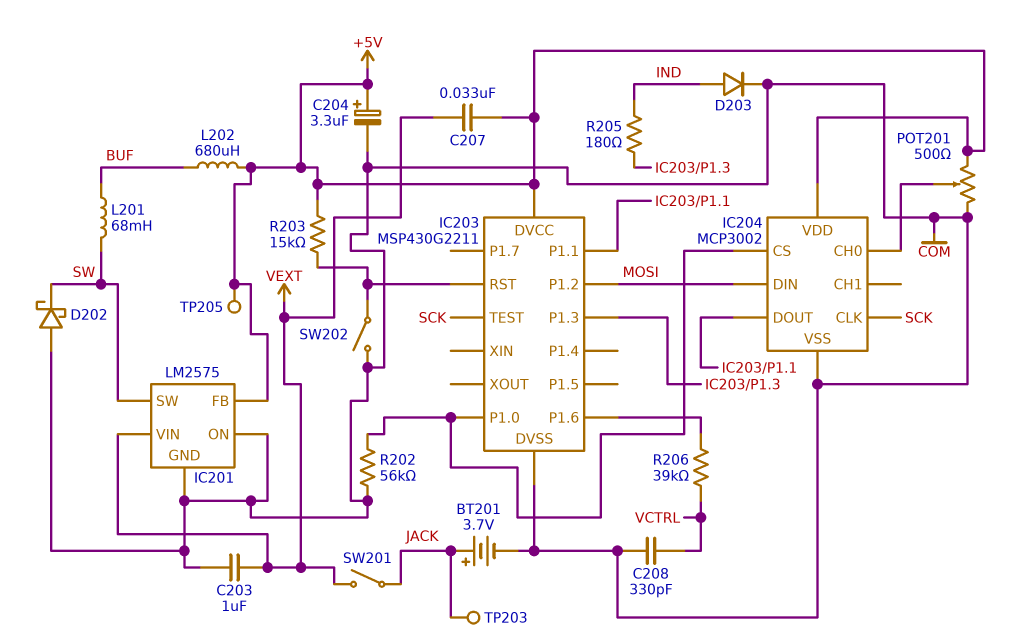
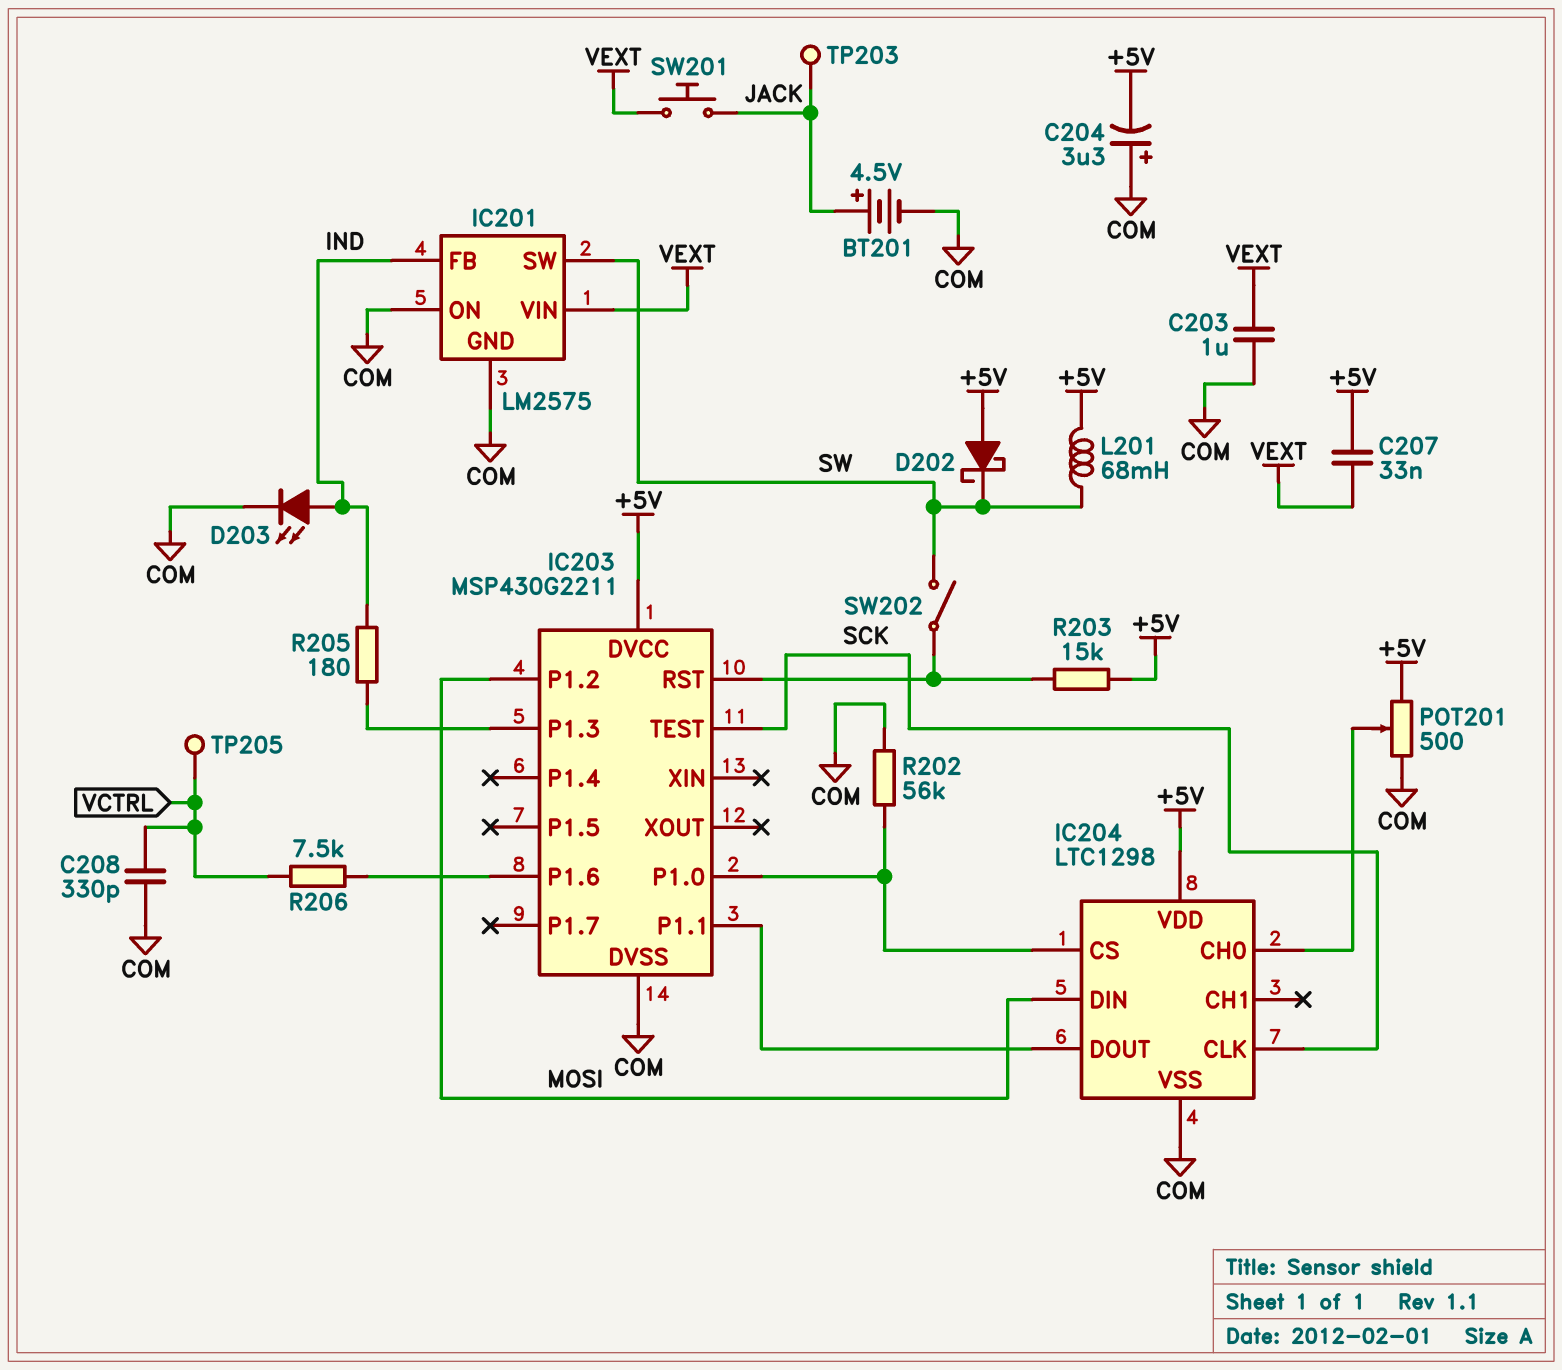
BT201: 3.7V (plus JACK, minus COM) -> 4.5V (plus JACK, minus COM)
C204: 3.3uF (plus +5V, minus COM) -> 3.3uF (plus COM, minus +5V)
D202: schottky (A COM, K SW) -> schottky (A +5V, K SW)
D203: diode (A IND, K COM) -> LED (A IND, K COM)
IC201 pin FB: +5V -> IND
IC204: MCP3002 -> LTC1298
L201: 68mH (BUF, SW) -> 68mH (+5V, SW)
L202: 680uH (+5V, BUF) -> none
R206: 39k (IC203/P1.6, VCTRL) -> 7.5k (IC203/P1.6, VCTRL)
SW201: switch (JACK, VEXT) -> button (JACK, VEXT)
SW202: switch (COM, IC203/RST) -> switch (IC203/RST, SW)
TP205: test point (+5V) -> test point (VCTRL)

